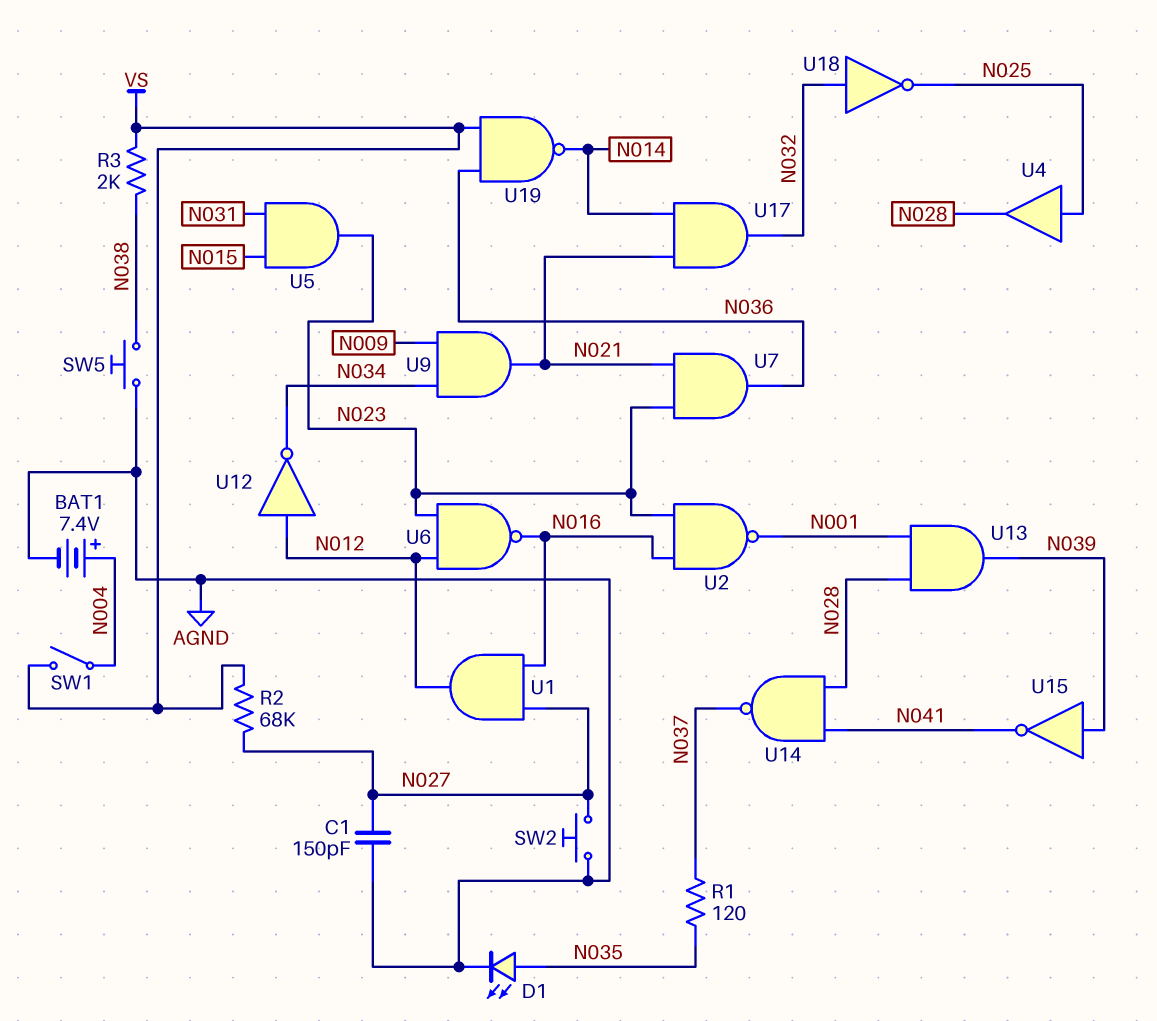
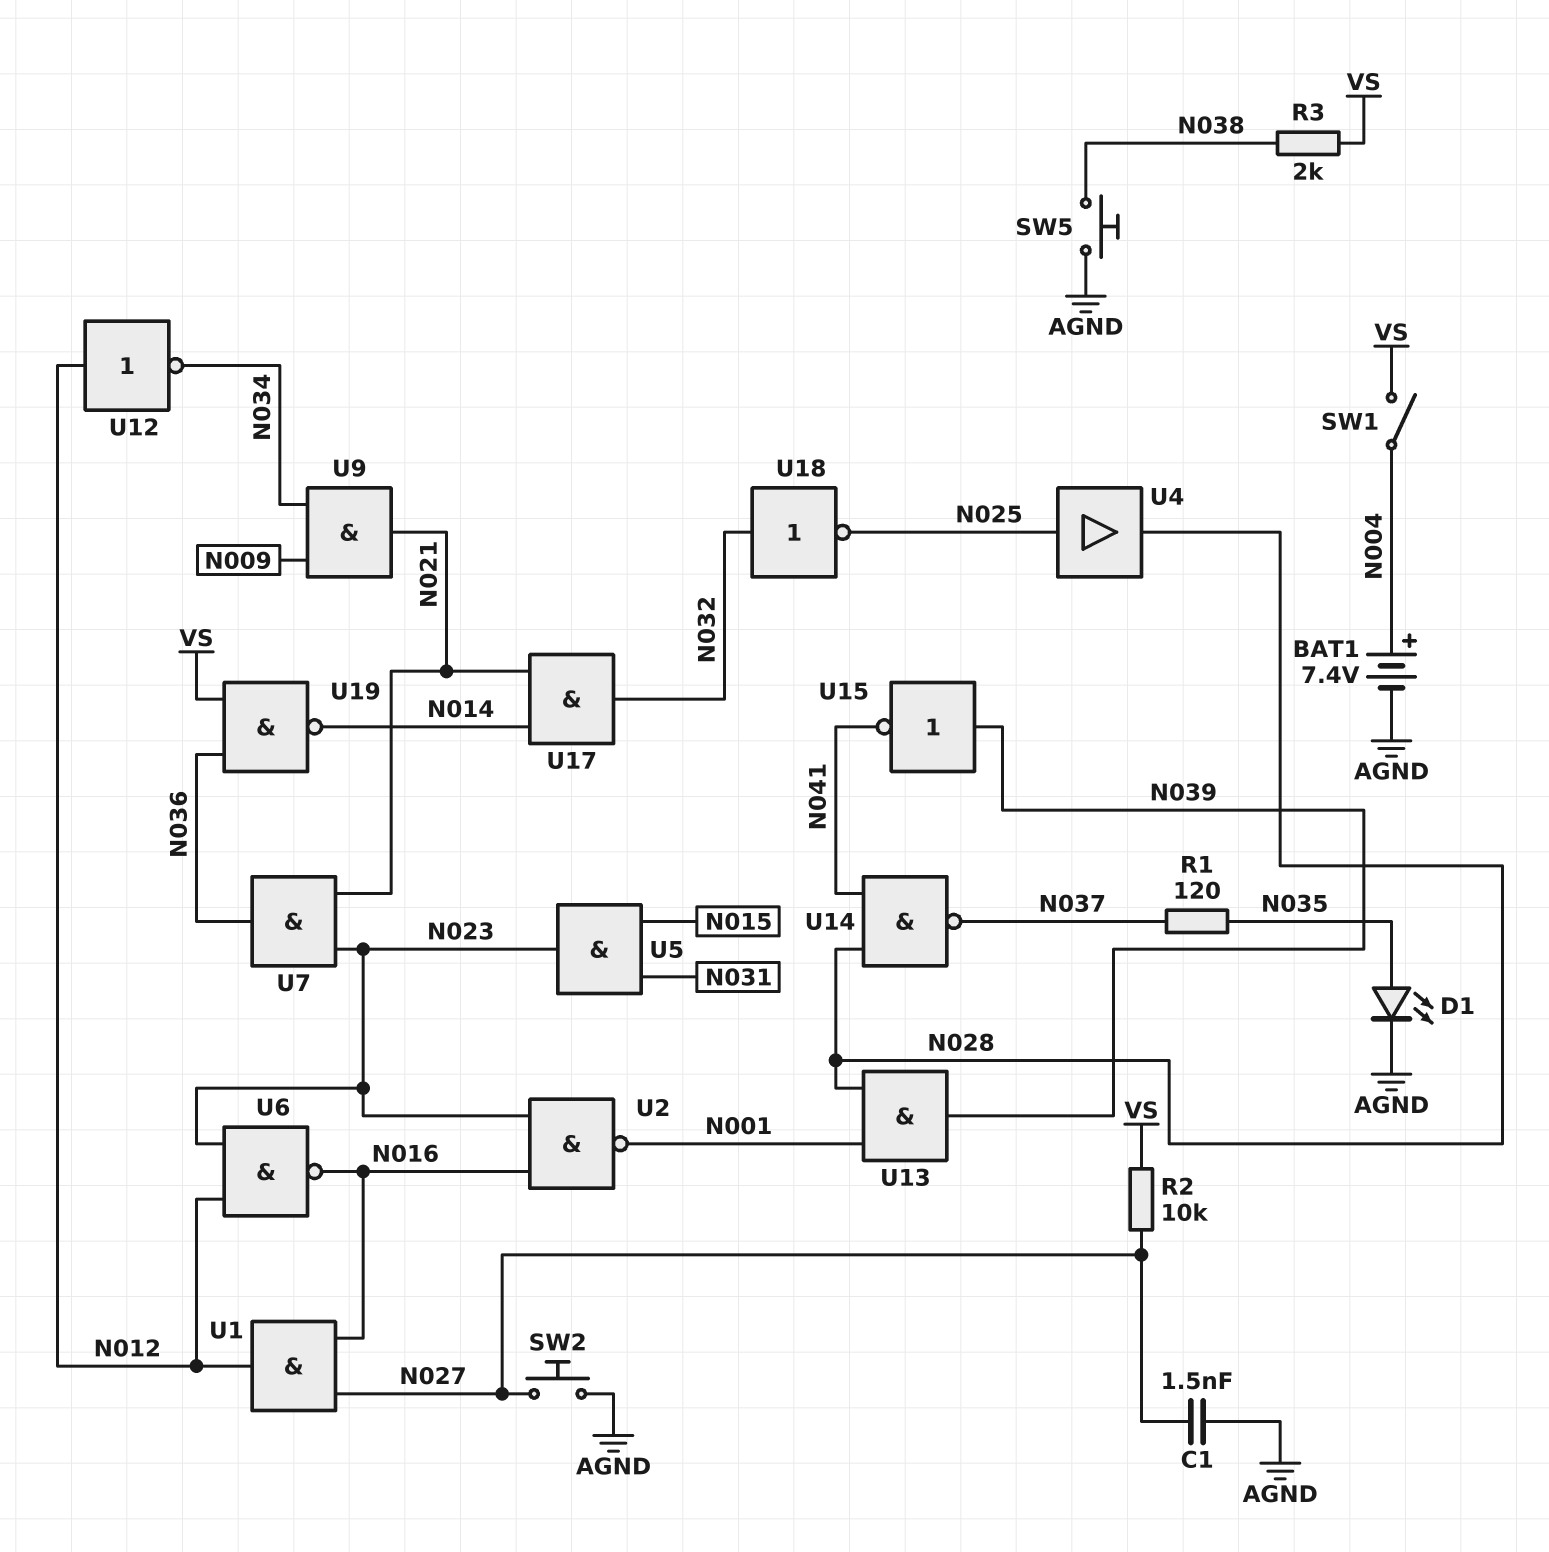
C1: 150pF (AGND, N027) -> 1.5nF (AGND, N027)
R2: 68k (N027, VS) -> 10k (N027, VS)

